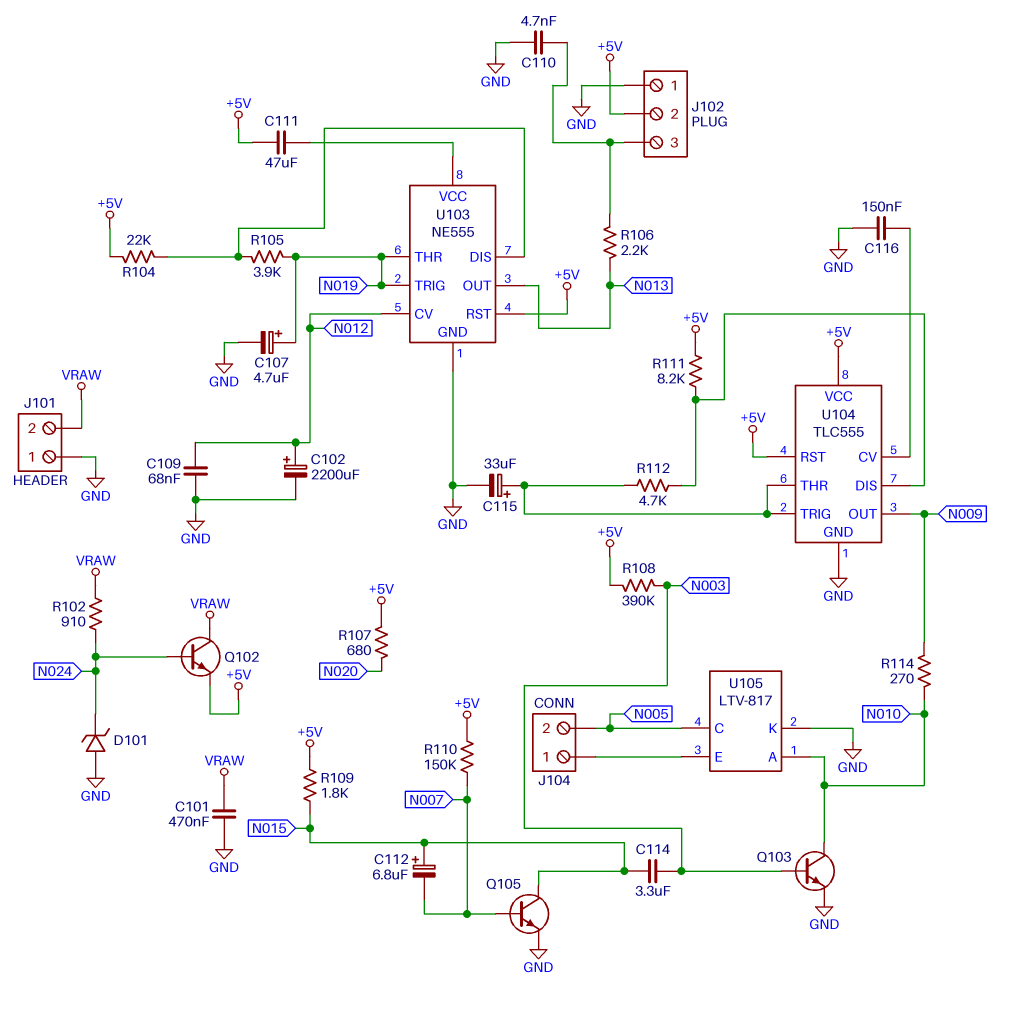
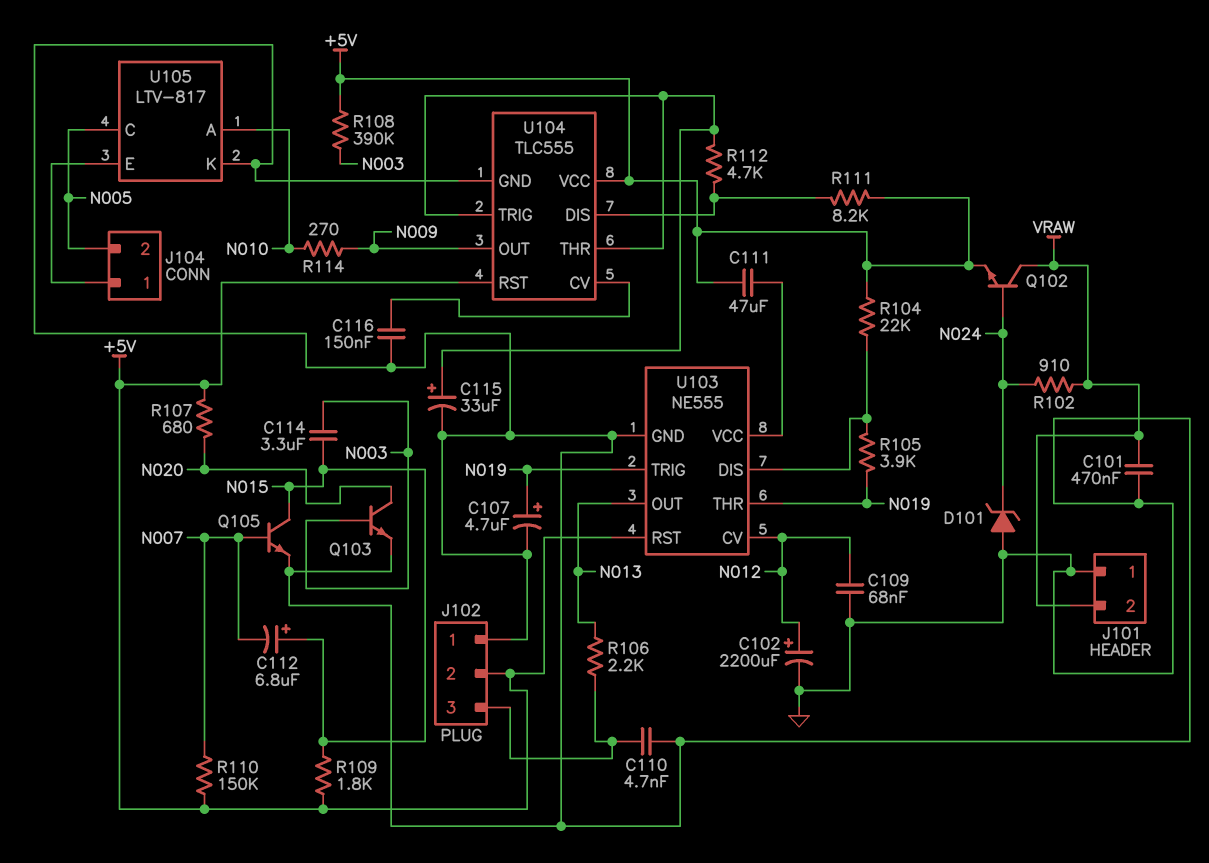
Q103: NPN (B N003, C N010, E GND) -> NPN (B N003, C N020, E GND)

